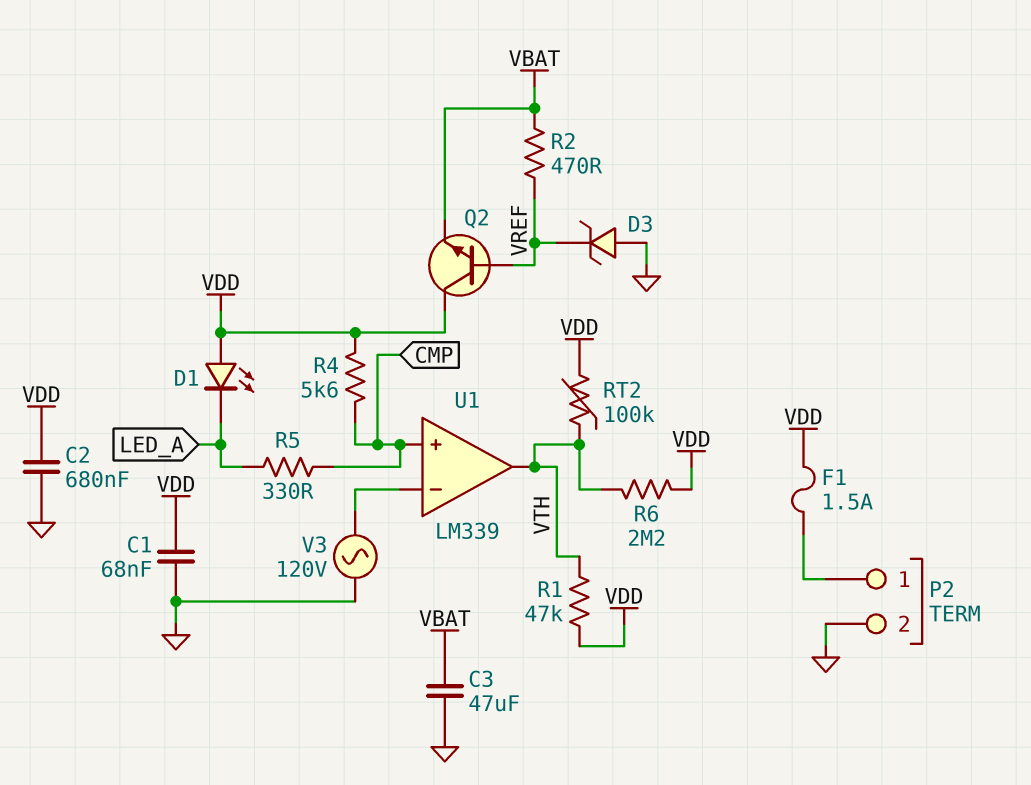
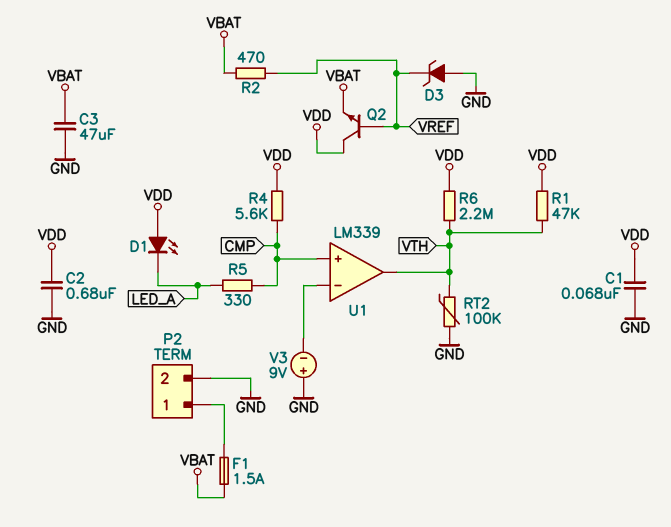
F1: 1.5A (P2/1, VDD) -> 1.5A (P2/1, VBAT)
RT2: 100k (VDD, VTH) -> 100k (GND, VTH)
V3: AC 120V (GND, U1/in-) -> 9V (plus GND, minus U1/in-)

